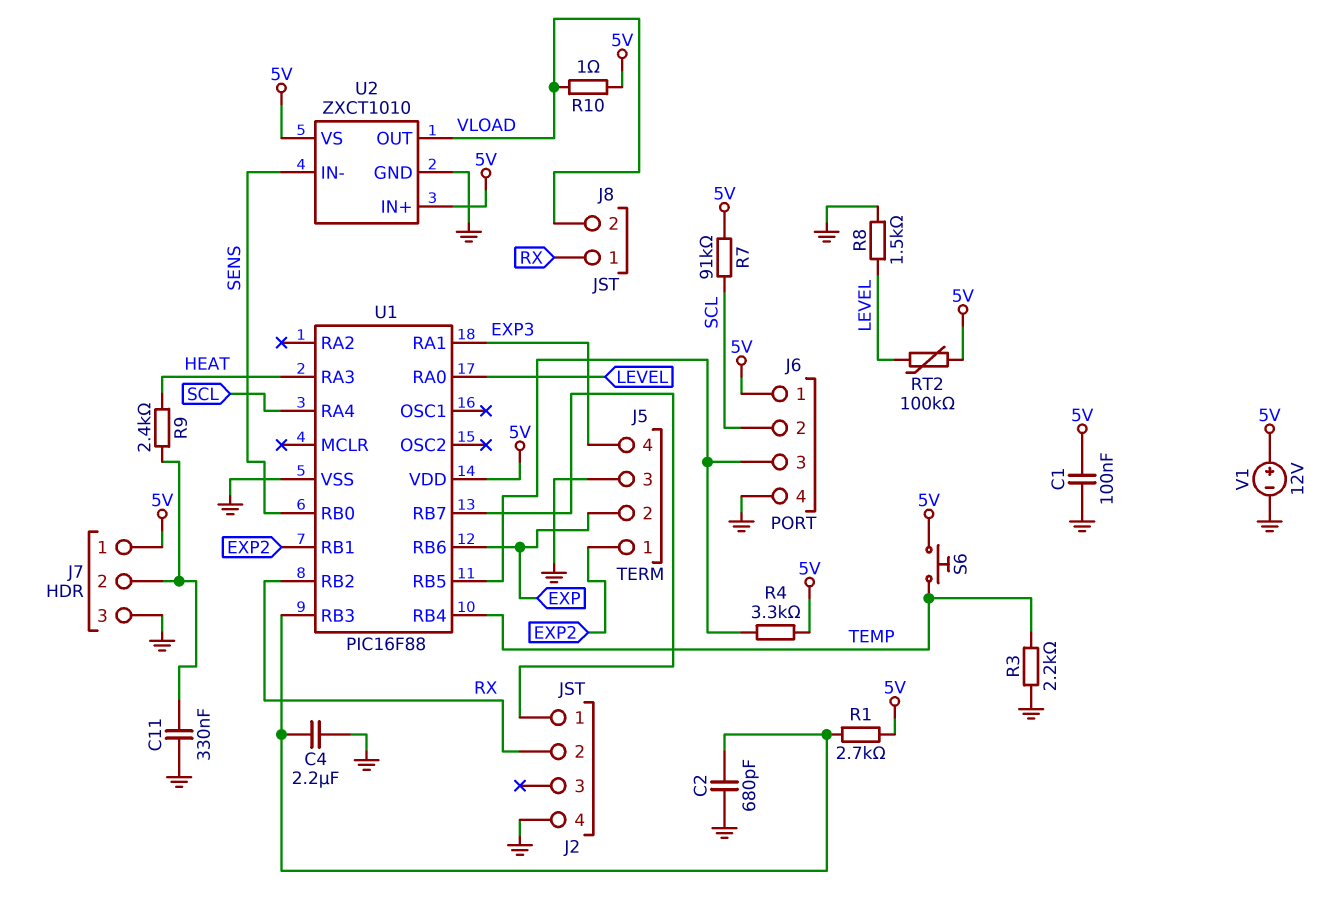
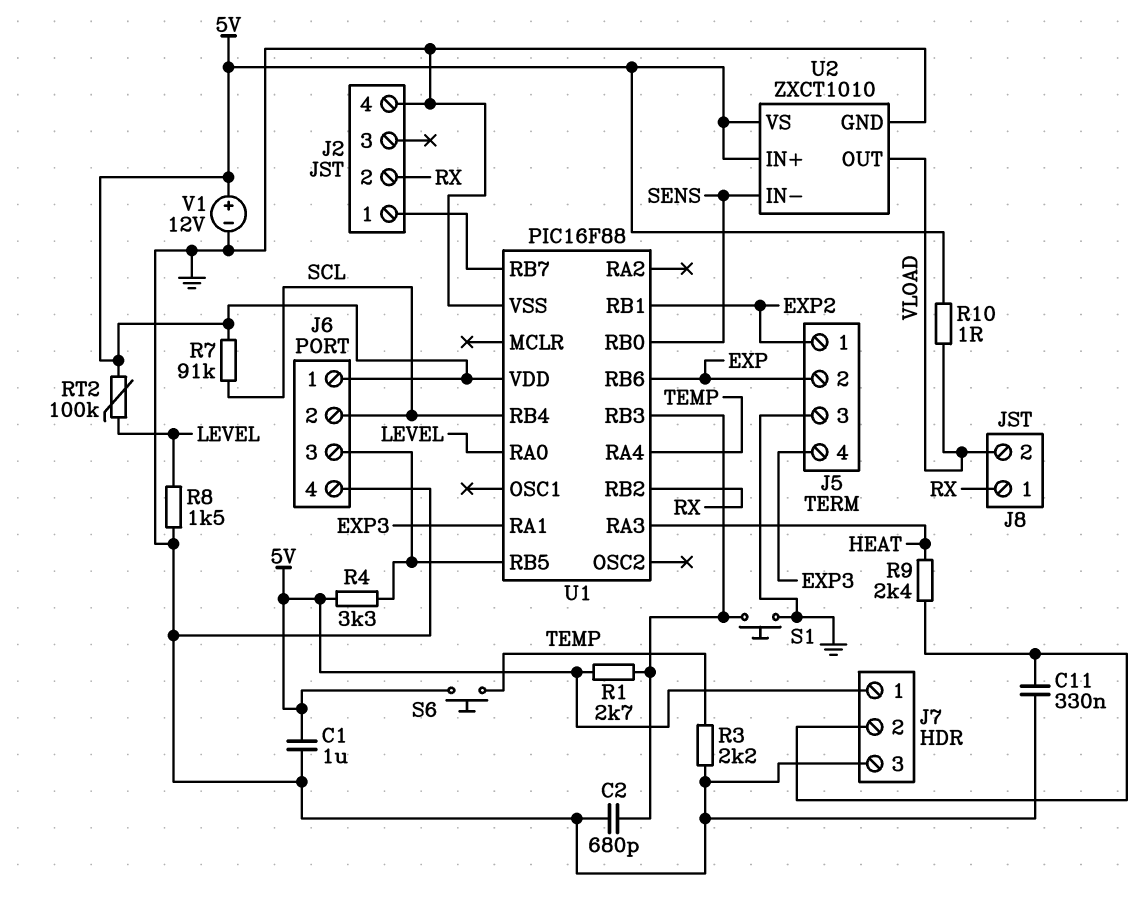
C1: 100nF (5V, GND) -> 1uF (5V, GND)
C4: 2.2uF (GND, U1/RB3) -> none
S1: none -> button (GND, U1/RB3)
U1 pin RA4: SCL -> TEMP
U1 pin RB4: TEMP -> SCL

